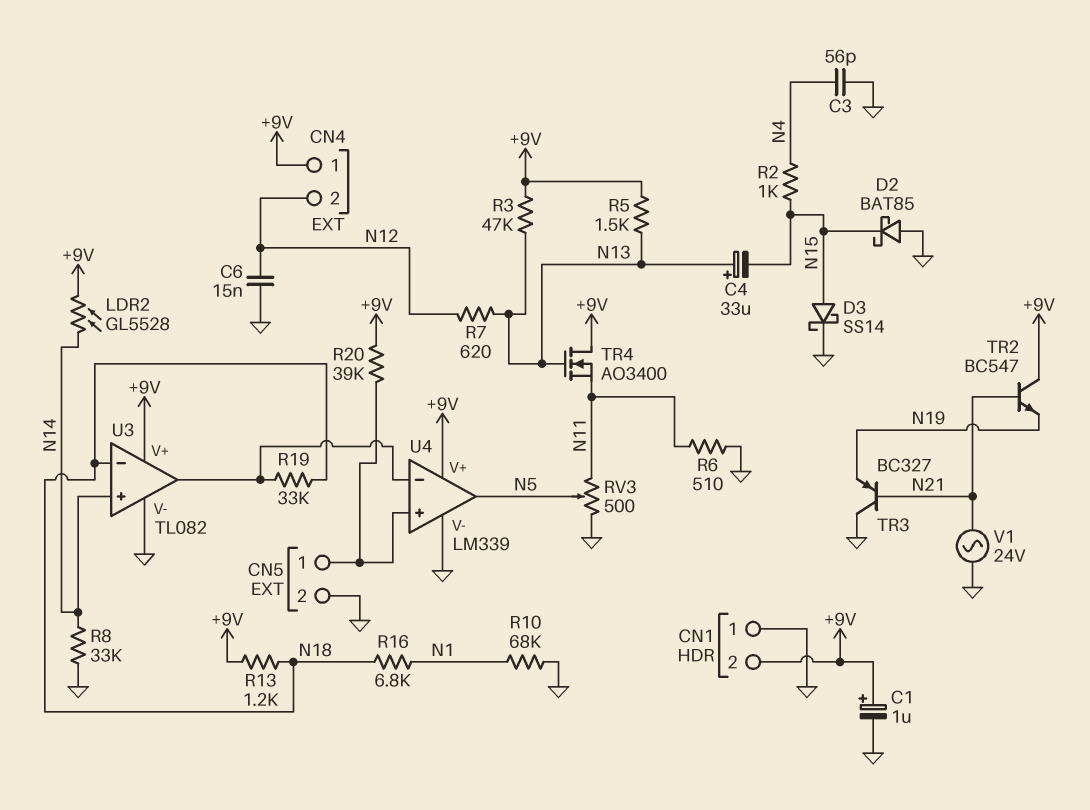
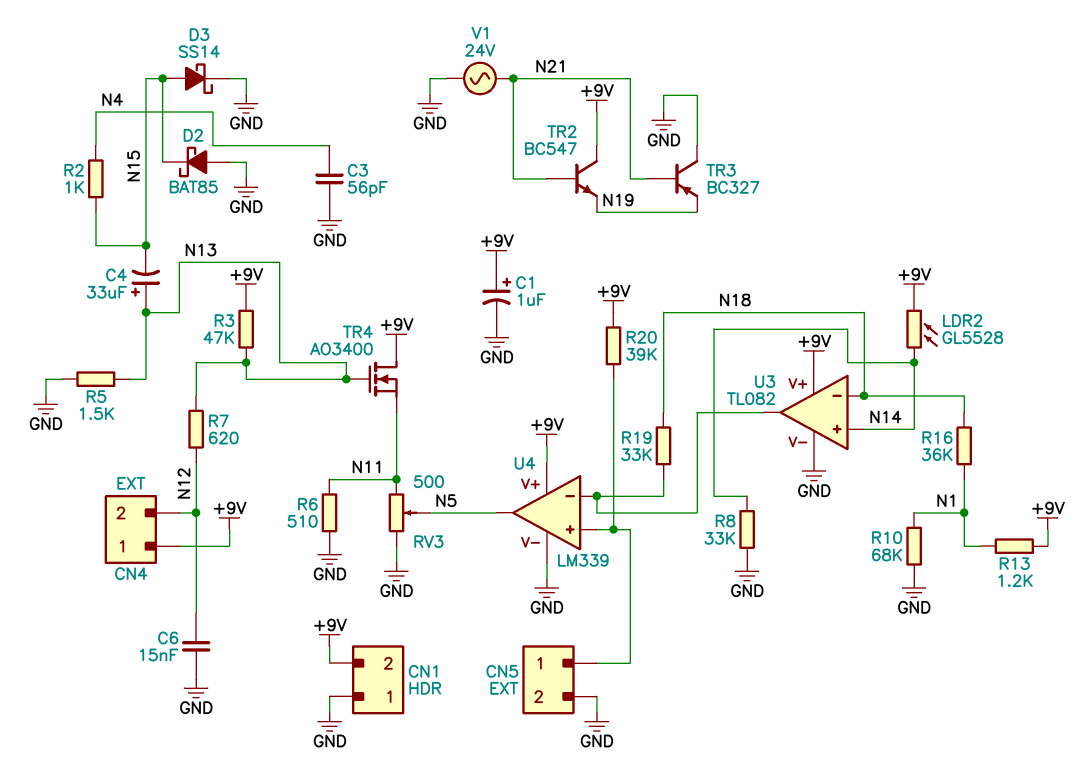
R5: 1.5k (+9V, N13) -> 1.5k (GND, N13)
R13: 1.2k (+9V, N18) -> 1.2k (+9V, N1)
R16: 6.8k (N1, N18) -> 36k (N1, N18)

